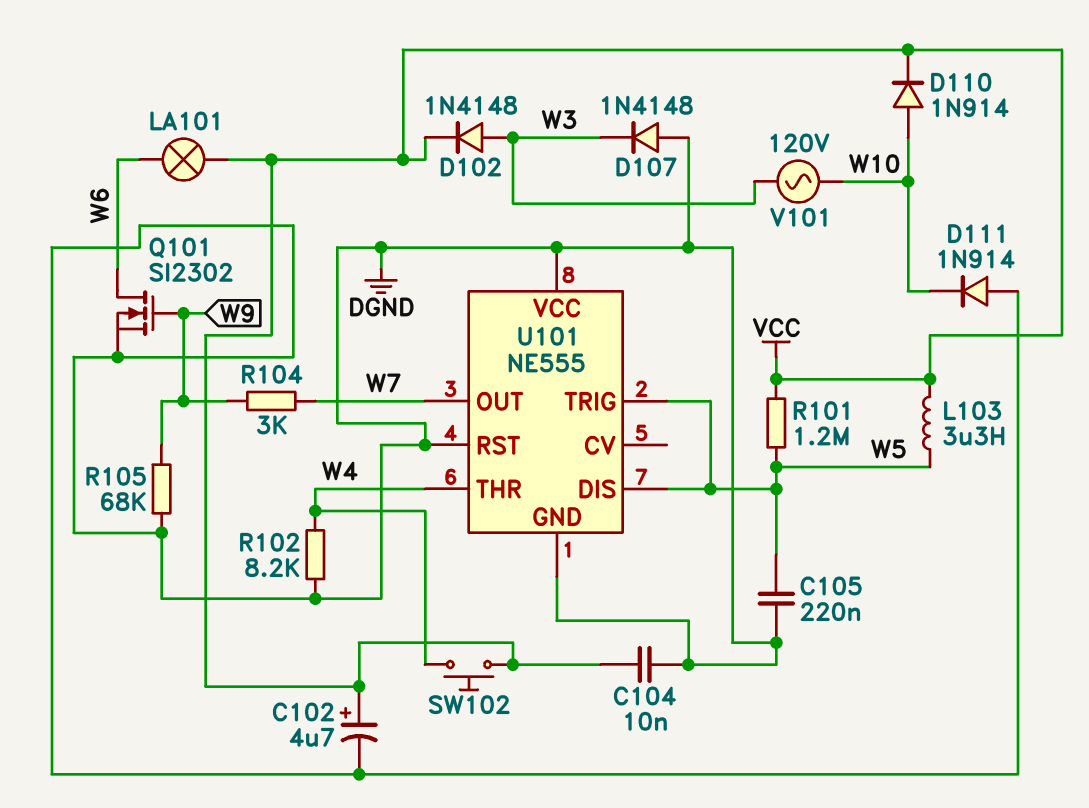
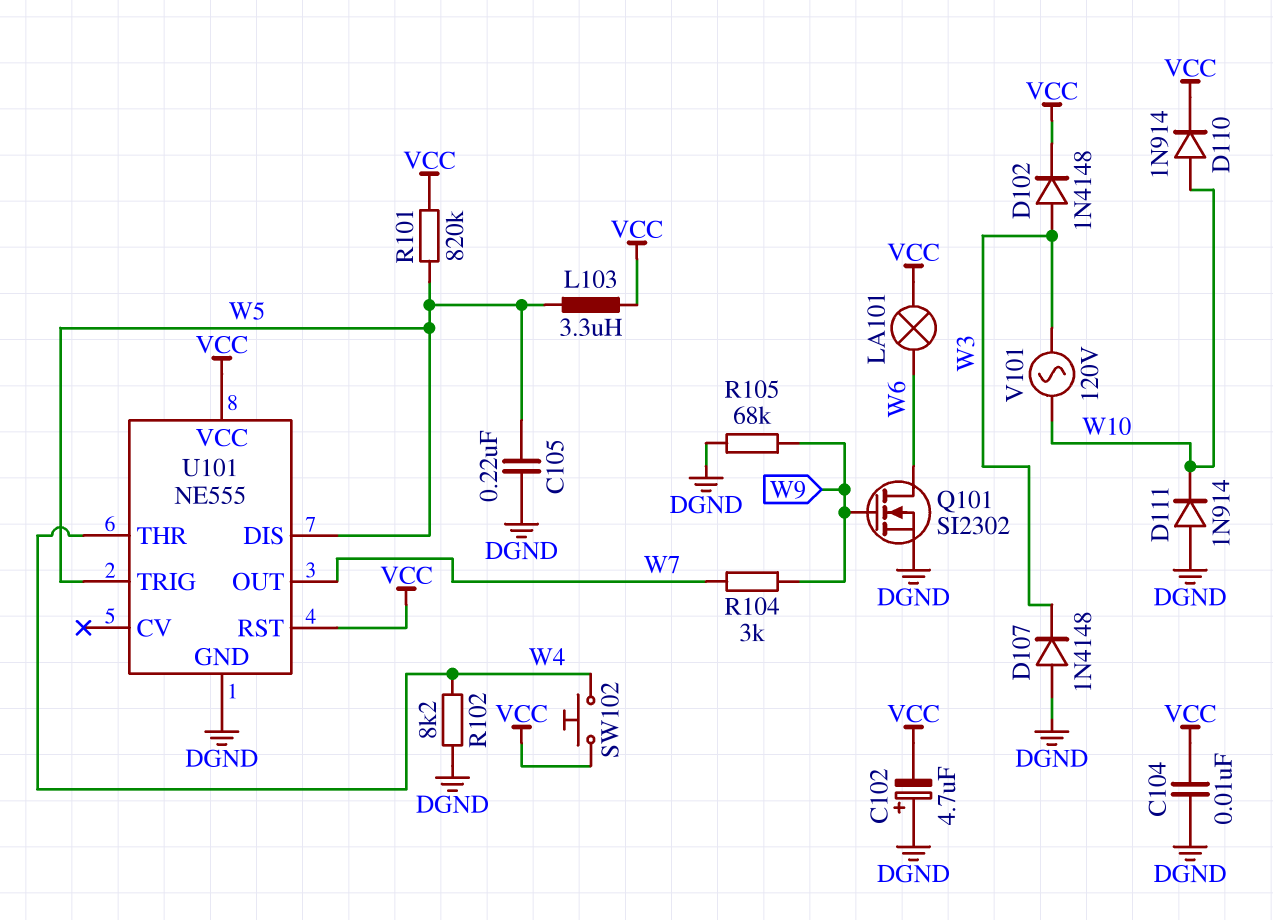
C102: 4.7uF (plus VCC, minus DGND) -> 4.7uF (plus DGND, minus VCC)
R101: 1.2M (VCC, W5) -> 820k (VCC, W5)
U101 pin RST: DGND -> VCC
U101 pin VCC: DGND -> VCC

